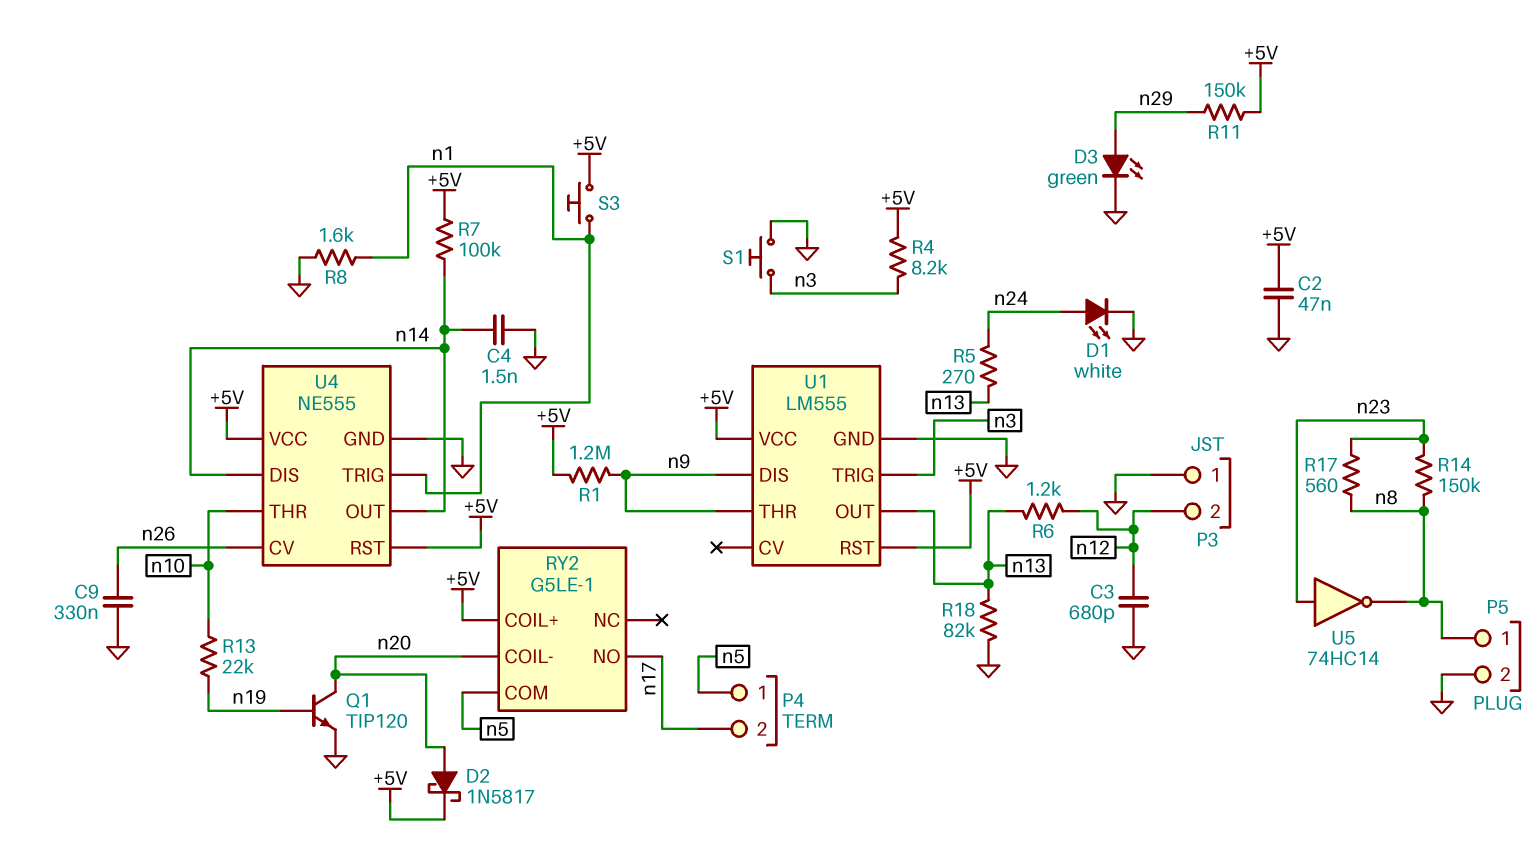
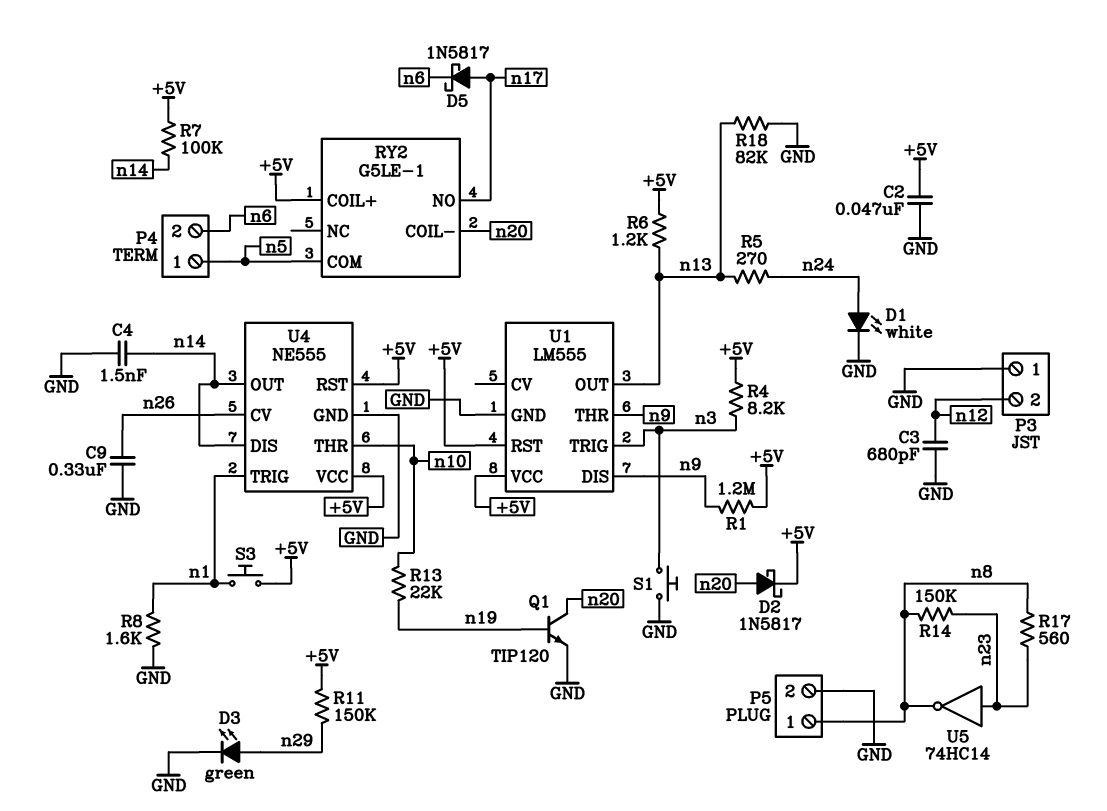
D5: none -> schottky 1N5817 (A n17, K n6)
P4 pin 2: n17 -> n6
R6: 1.2k (n12, n13) -> 1.2k (+5V, n13)

